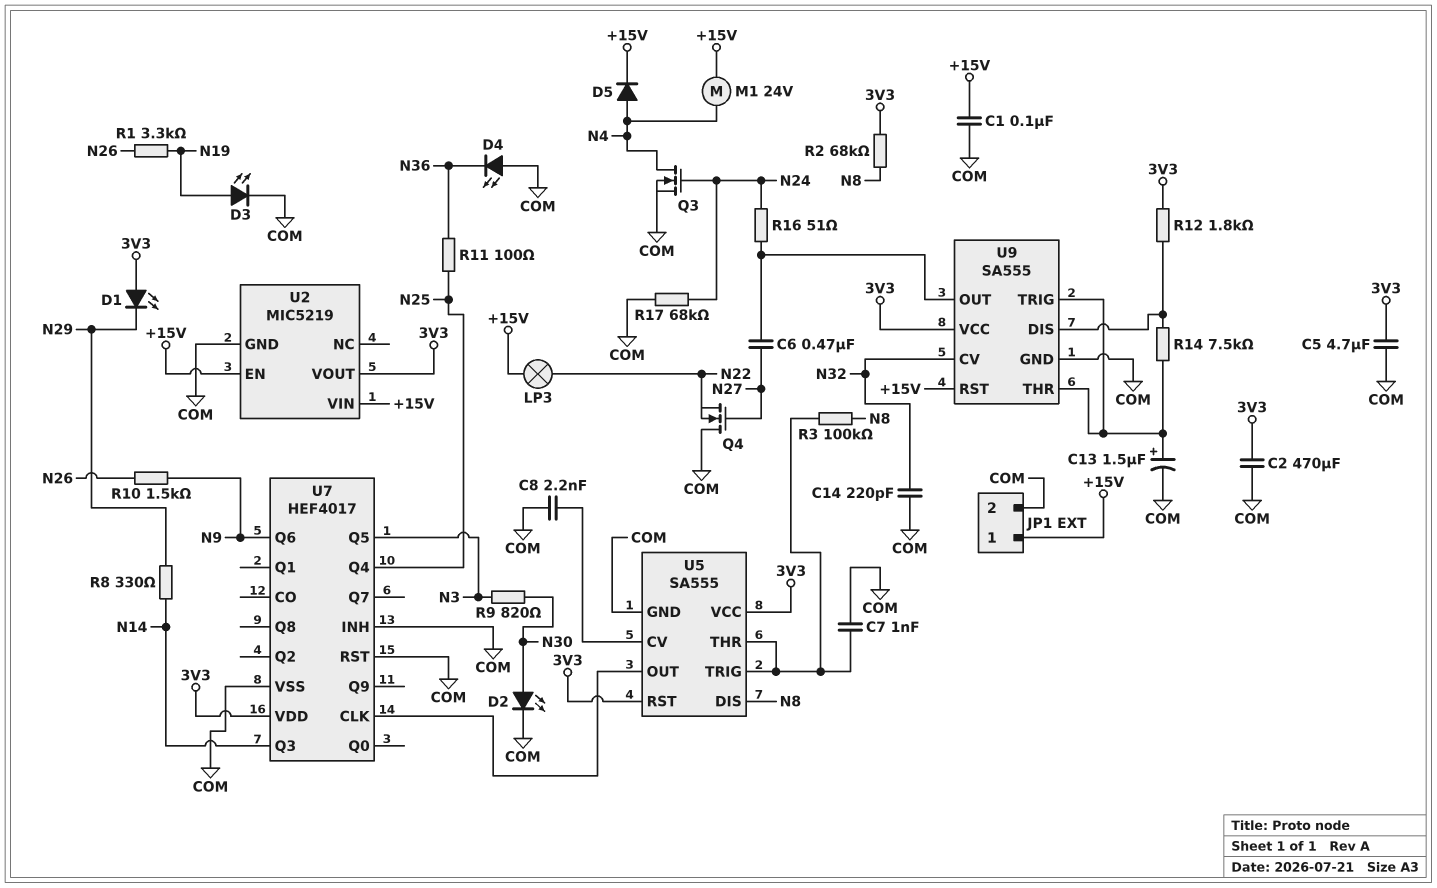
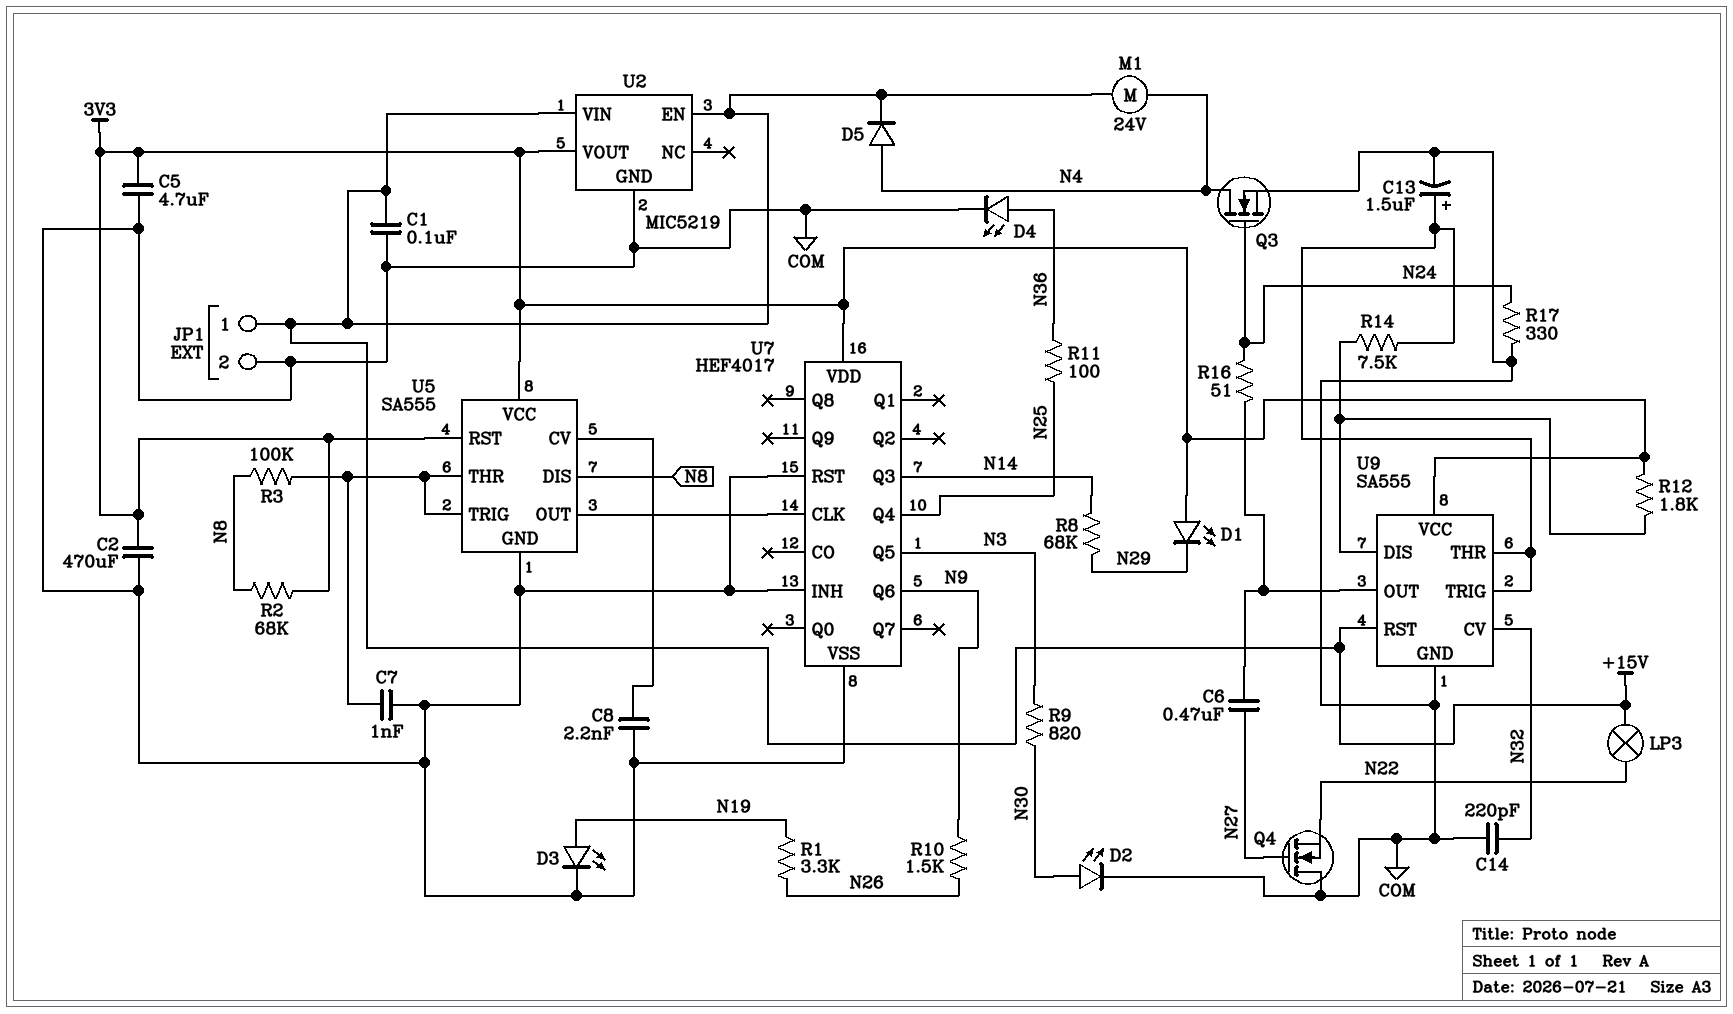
D4: LED (A COM, K N36) -> LED (A N36, K COM)
R8: 330 (N14, N29) -> 68k (N14, N29)
R17: 68k (COM, N24) -> 330 (COM, N24)

